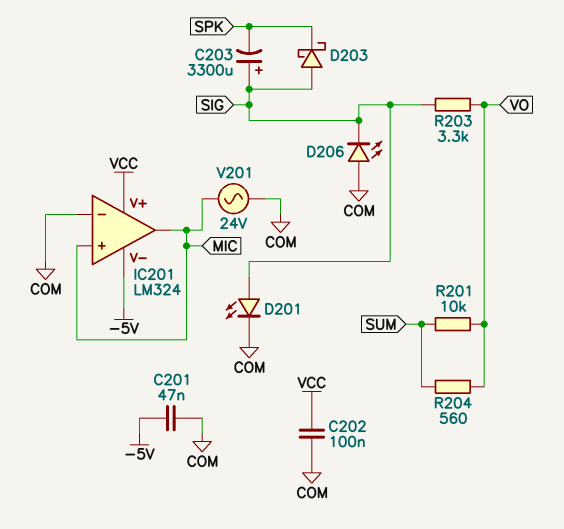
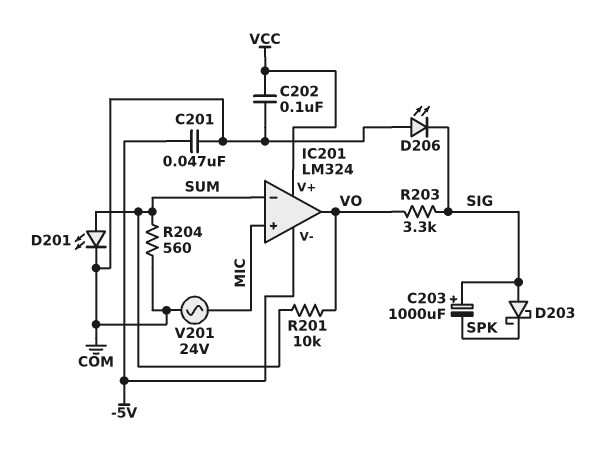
C203: 3300uF (plus SIG, minus SPK) -> 1000uF (plus SIG, minus SPK)
D201: LED (A SIG, K COM) -> LED (A SUM, K COM)
IC201 pin in-: COM -> SUM
IC201 pin out: MIC -> VO
R204: 560 (SUM, VO) -> 560 (COM, SUM)

